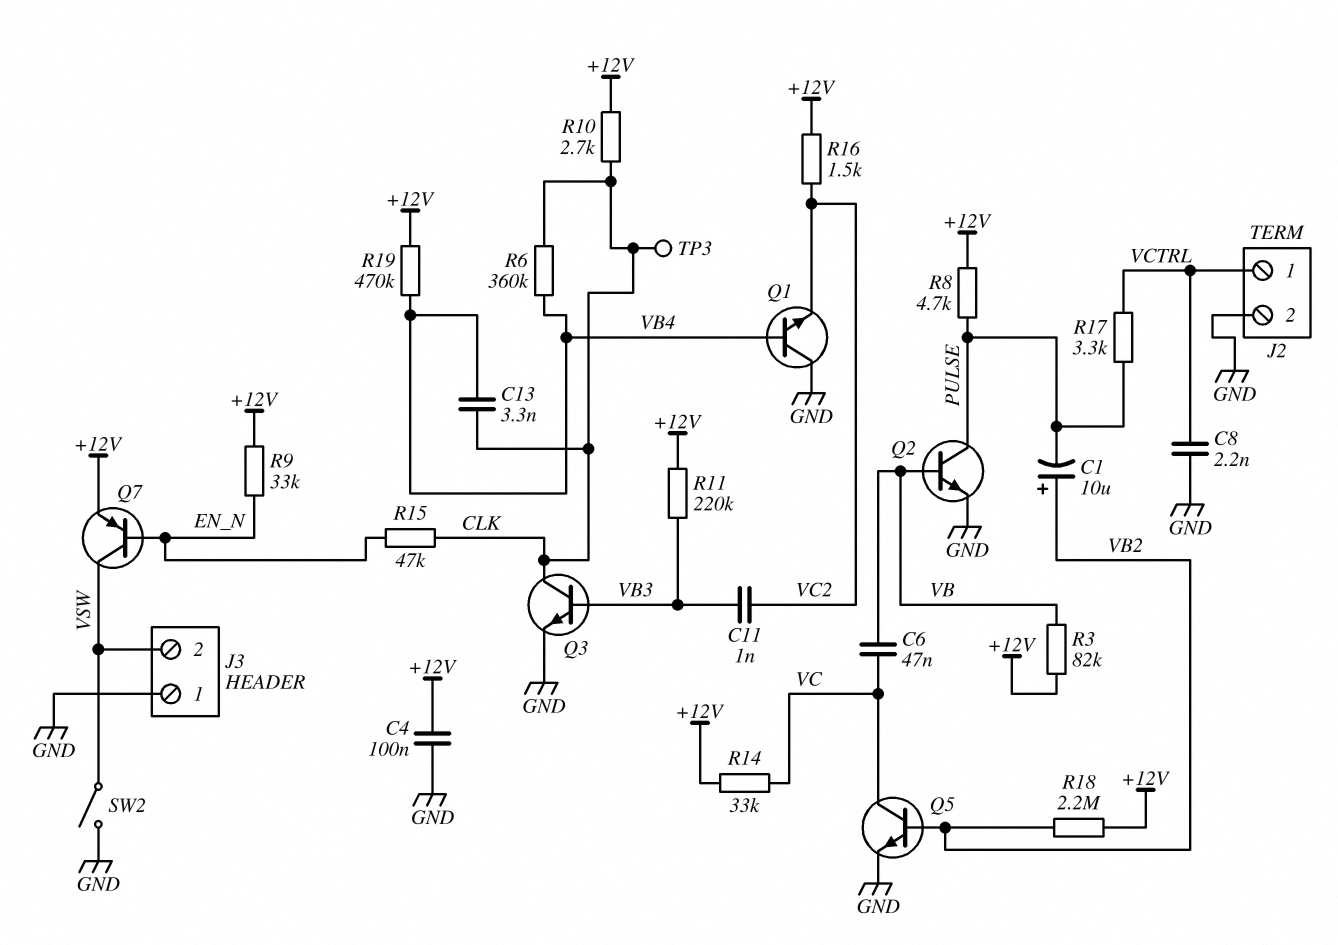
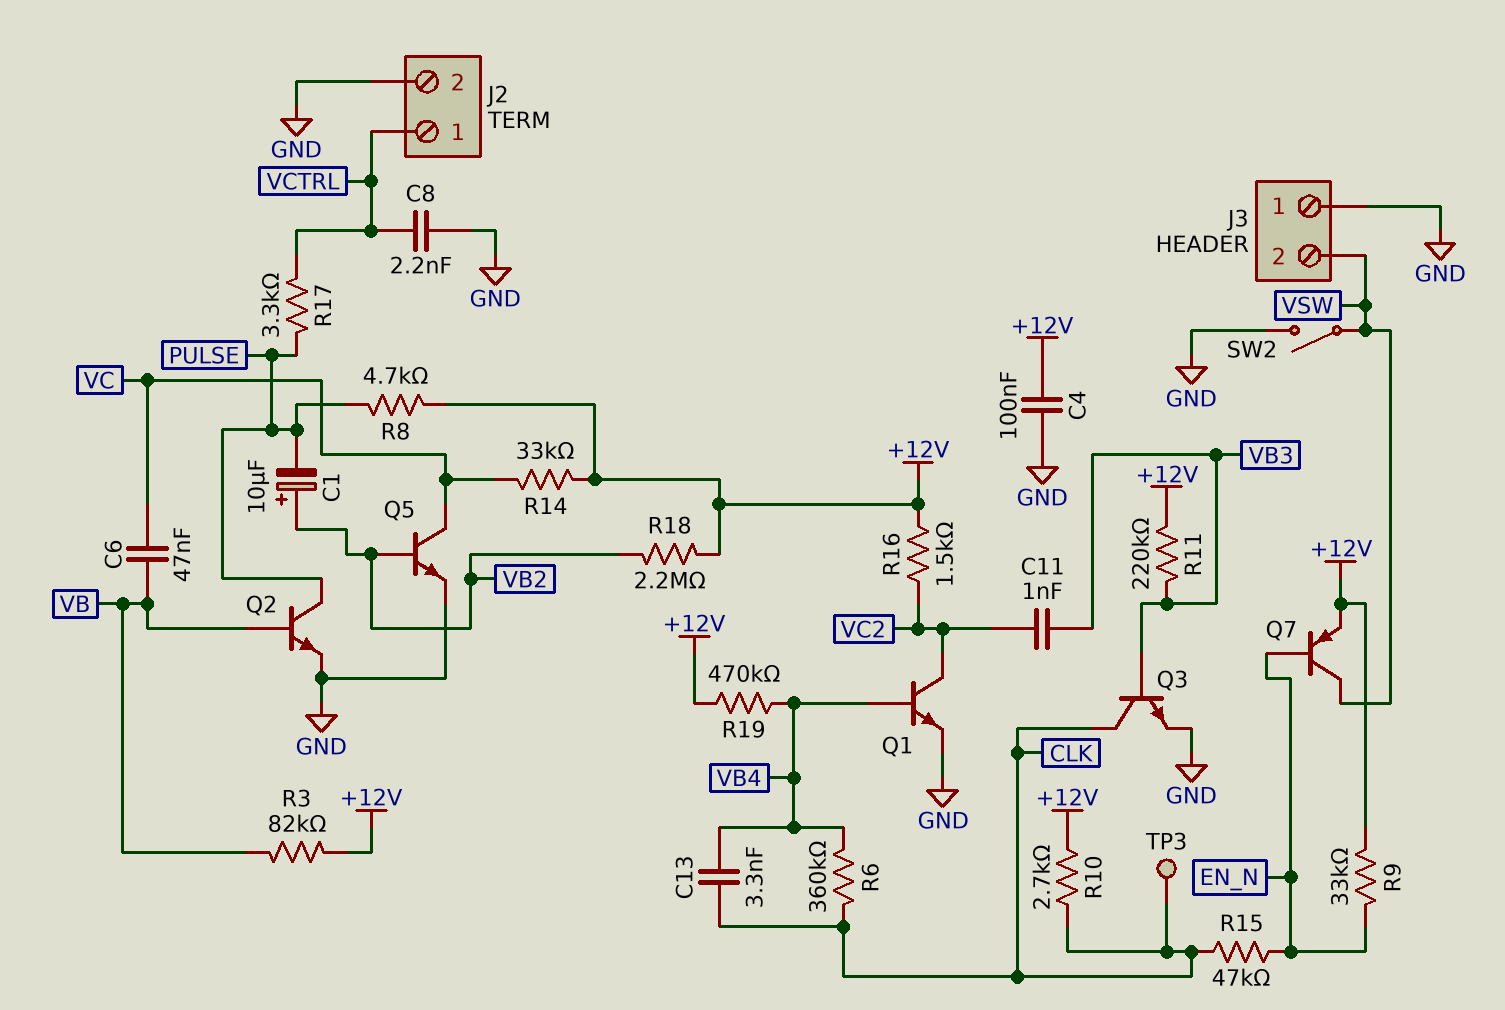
Q1: NPN (B VB4, C GND, E VC2) -> NPN (B VB4, C VC2, E GND)

